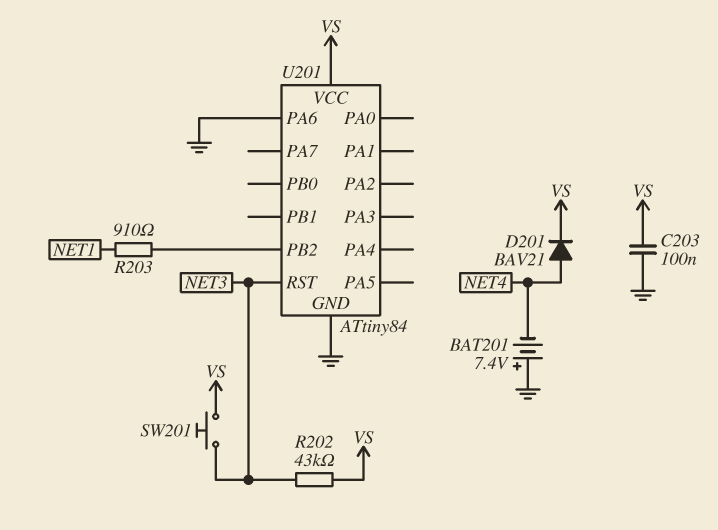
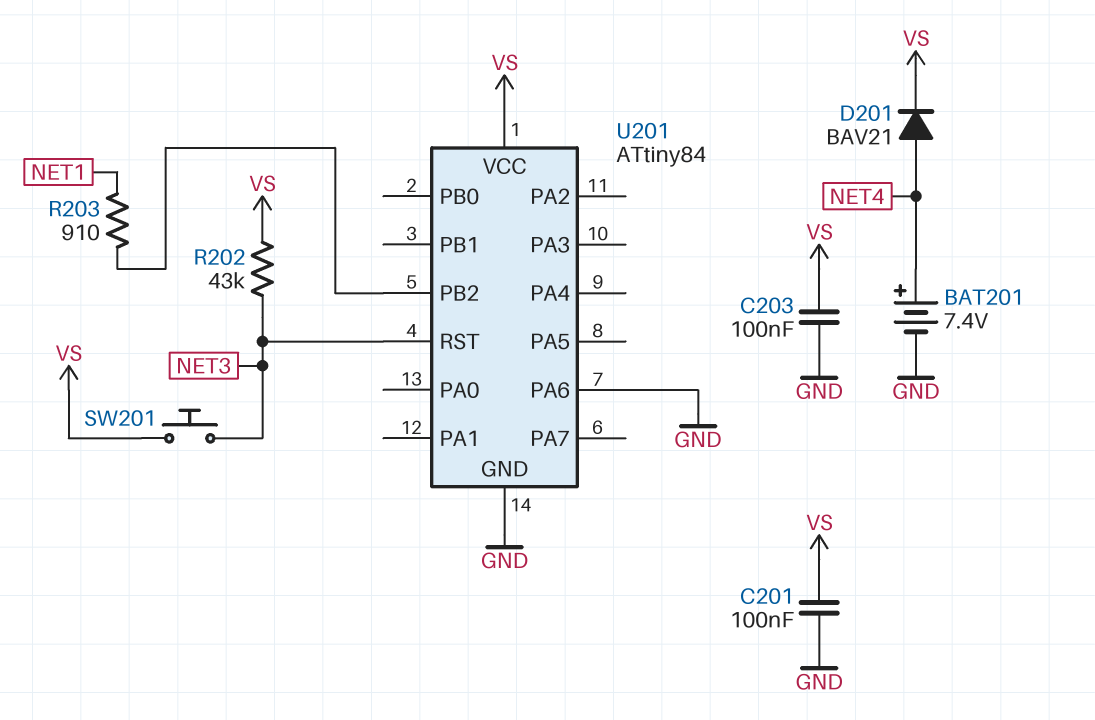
BAT201: 7.4V (plus GND, minus NET4) -> 7.4V (plus NET4, minus GND)
C201: none -> 100nF (GND, VS)

